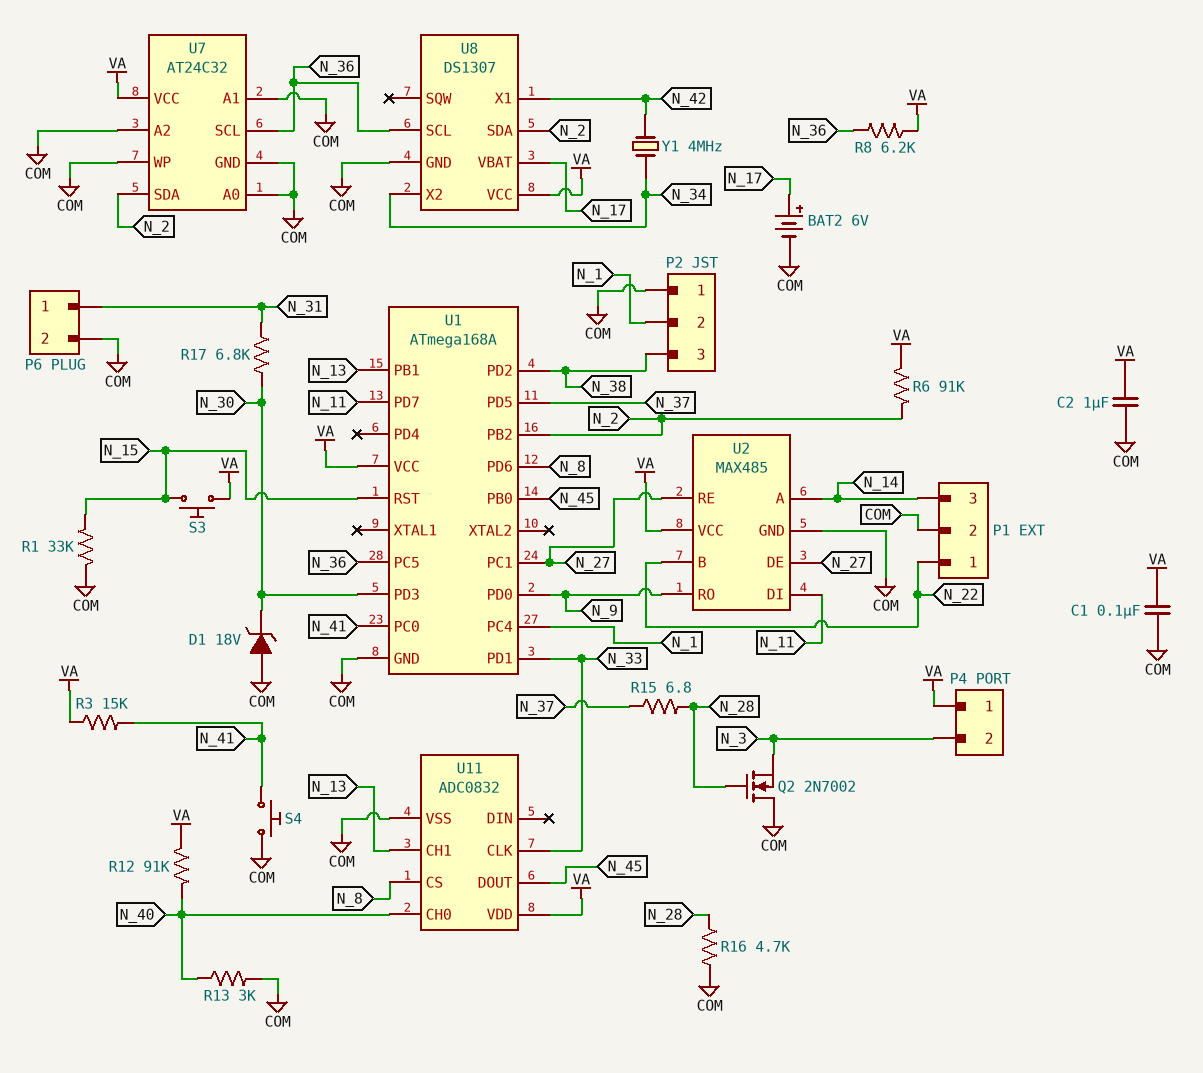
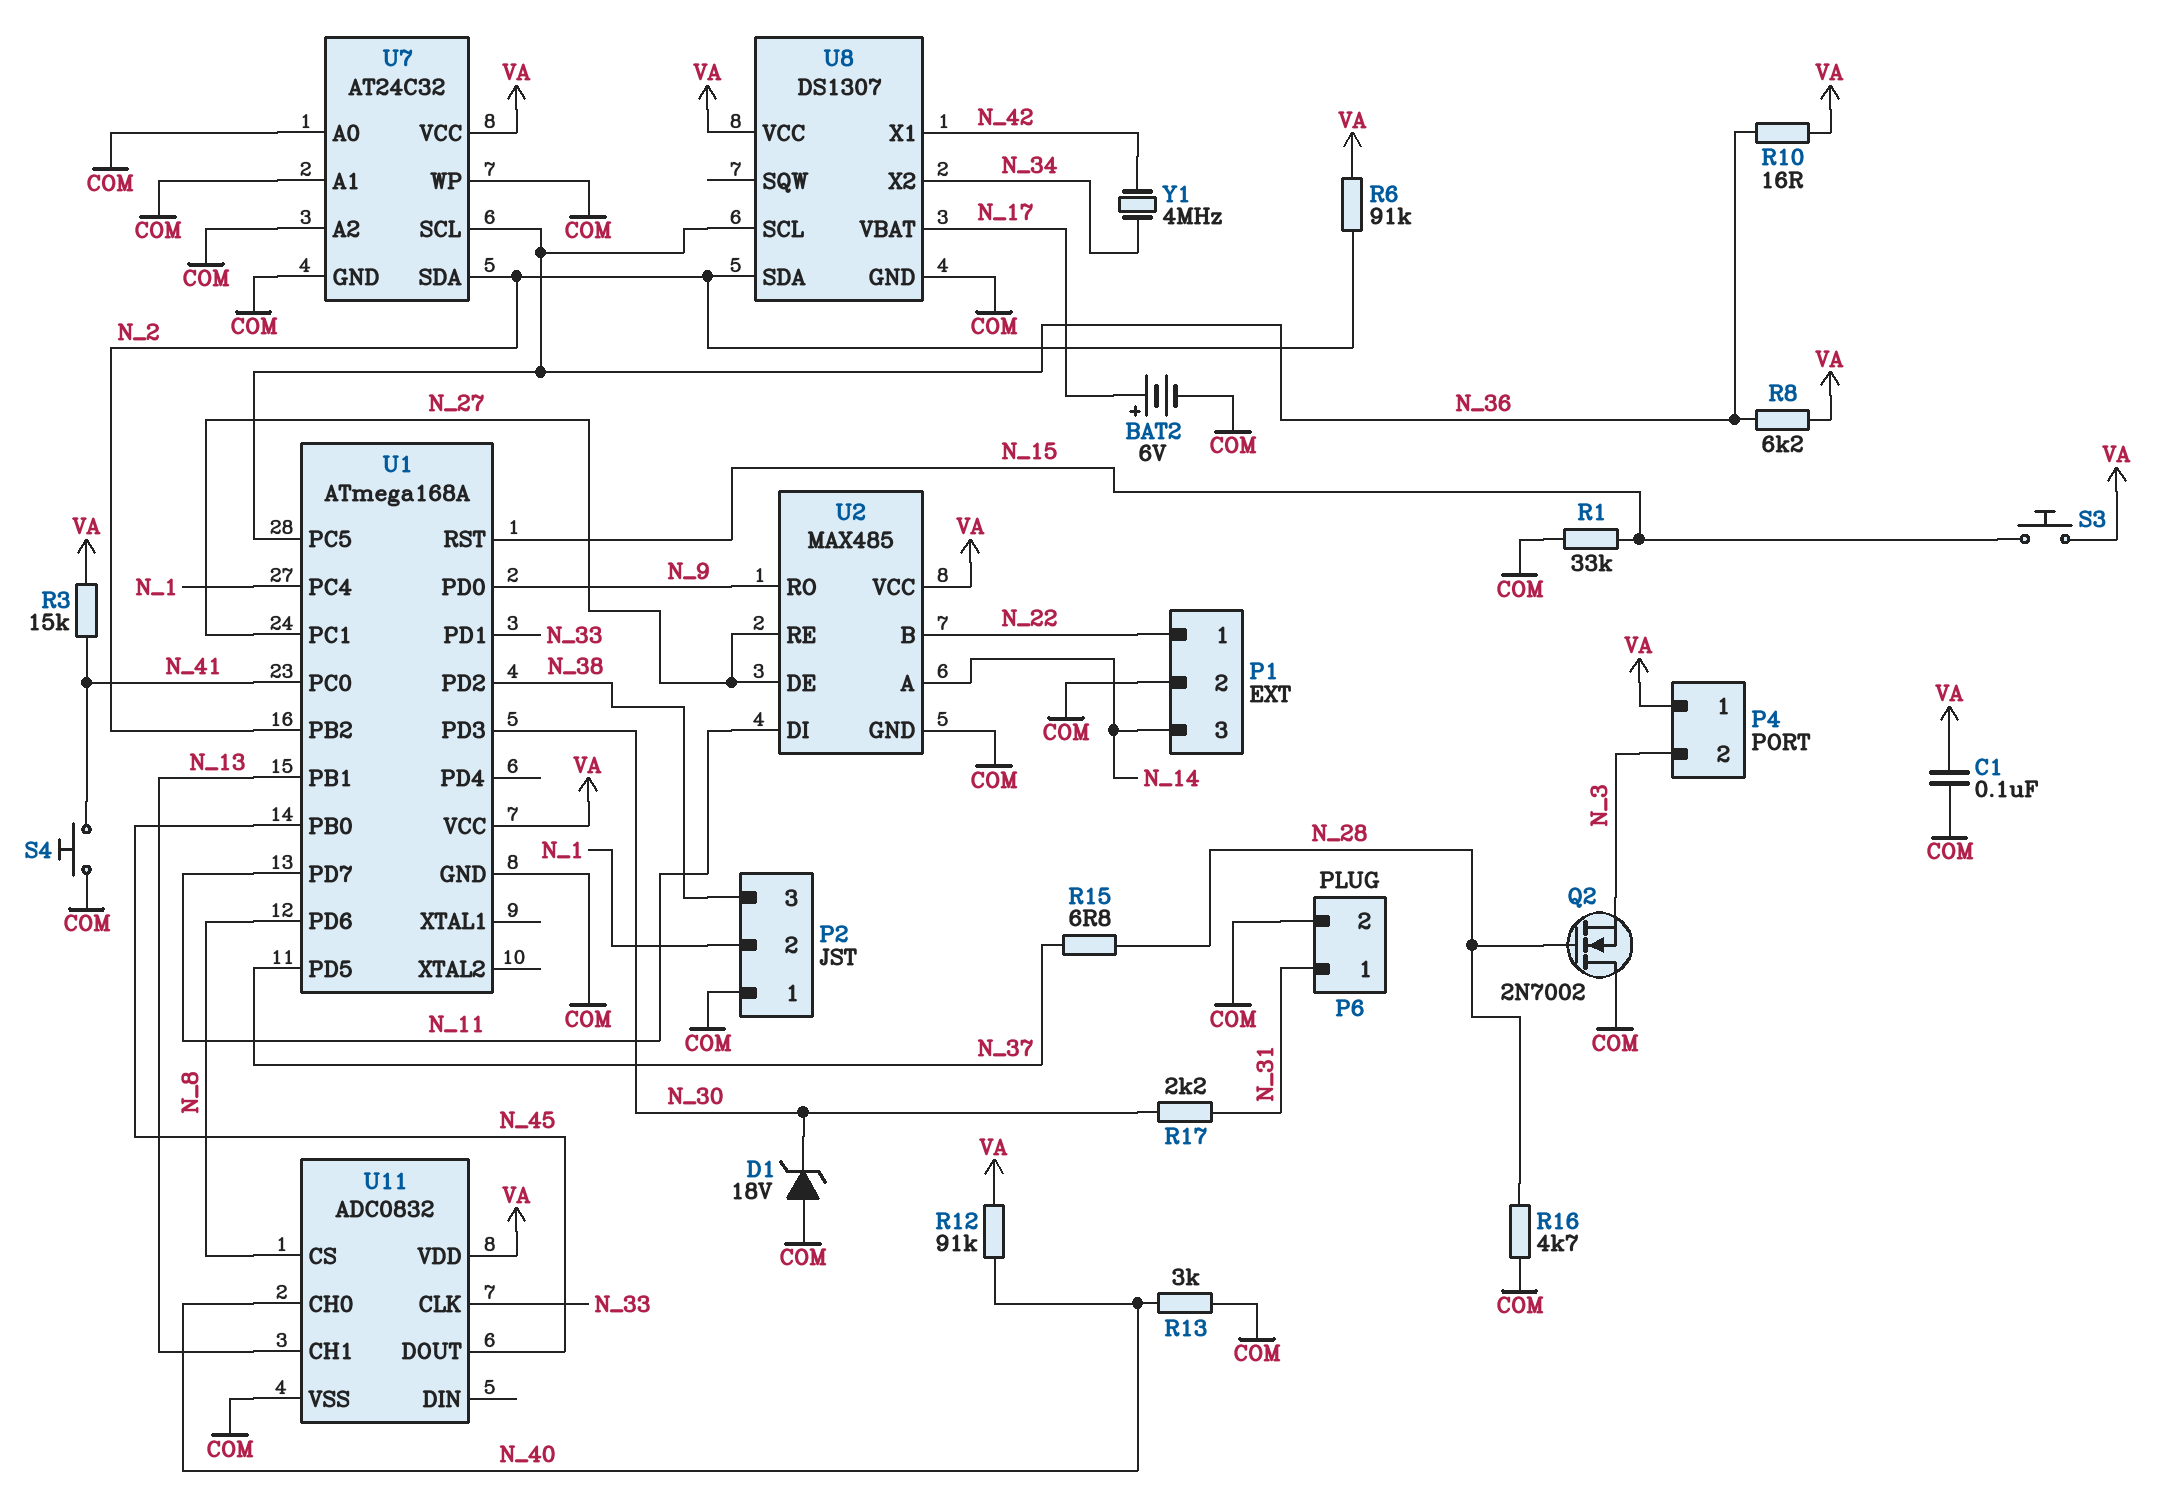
C2: 1uF (COM, VA) -> none
R10: none -> 16 (N_36, VA)
R17: 6.8k (N_30, N_31) -> 2.2k (N_30, N_31)

